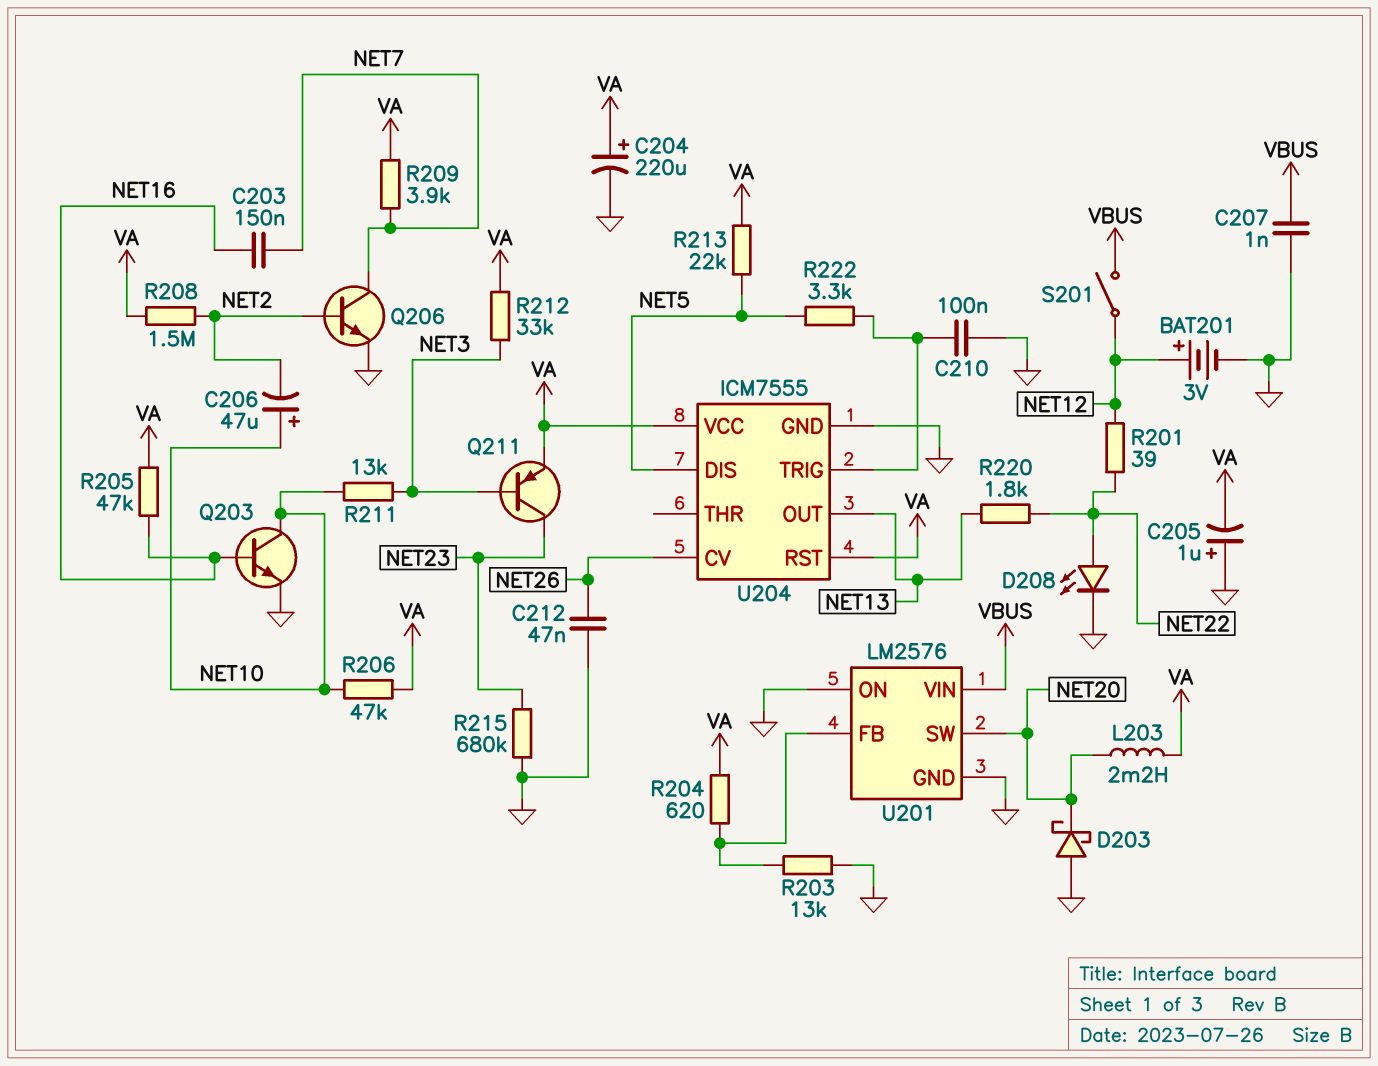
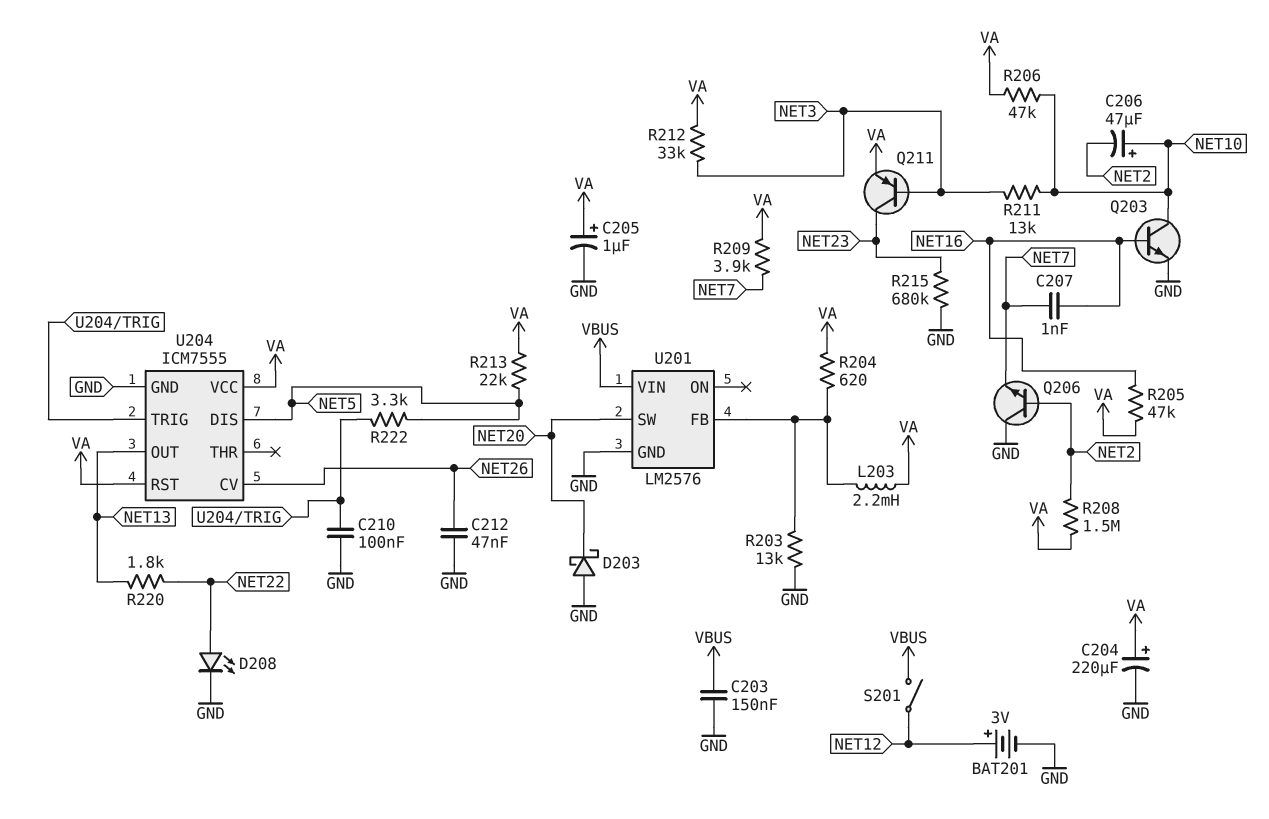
C203: 150nF (NET7, NET16) -> 150nF (GND, VBUS)
C205: 1uF (plus GND, minus VA) -> 1uF (plus VA, minus GND)
C207: 1nF (GND, VBUS) -> 1nF (NET7, NET16)
L203: 2.2mH (NET20, VA) -> 2.2mH (U201/FB, VA)
Q206: NPN (B NET2, C NET7, E GND) -> NPN (B NET2, C GND, E NET7)
R201: 39 (NET12, NET22) -> none
U201 pin ON: GND -> none

